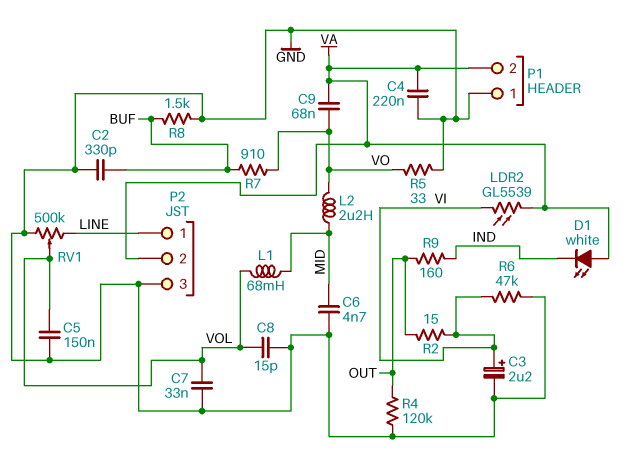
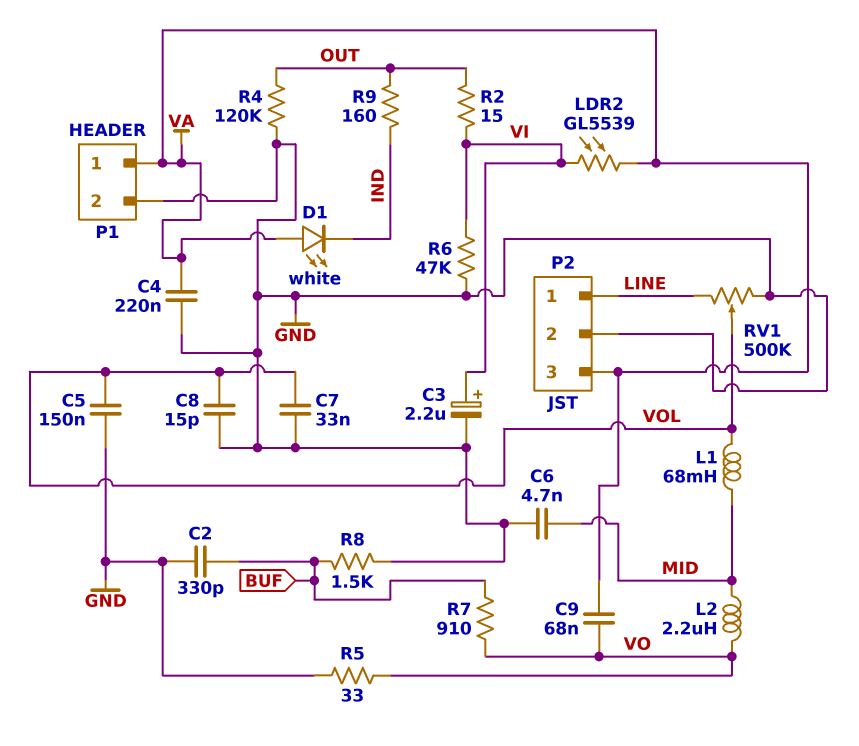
P1 pin 1: GND -> VA
P1 pin 2: VA -> GND
P2 pin 2: VA -> GND
P2 pin 3: GND -> VA

